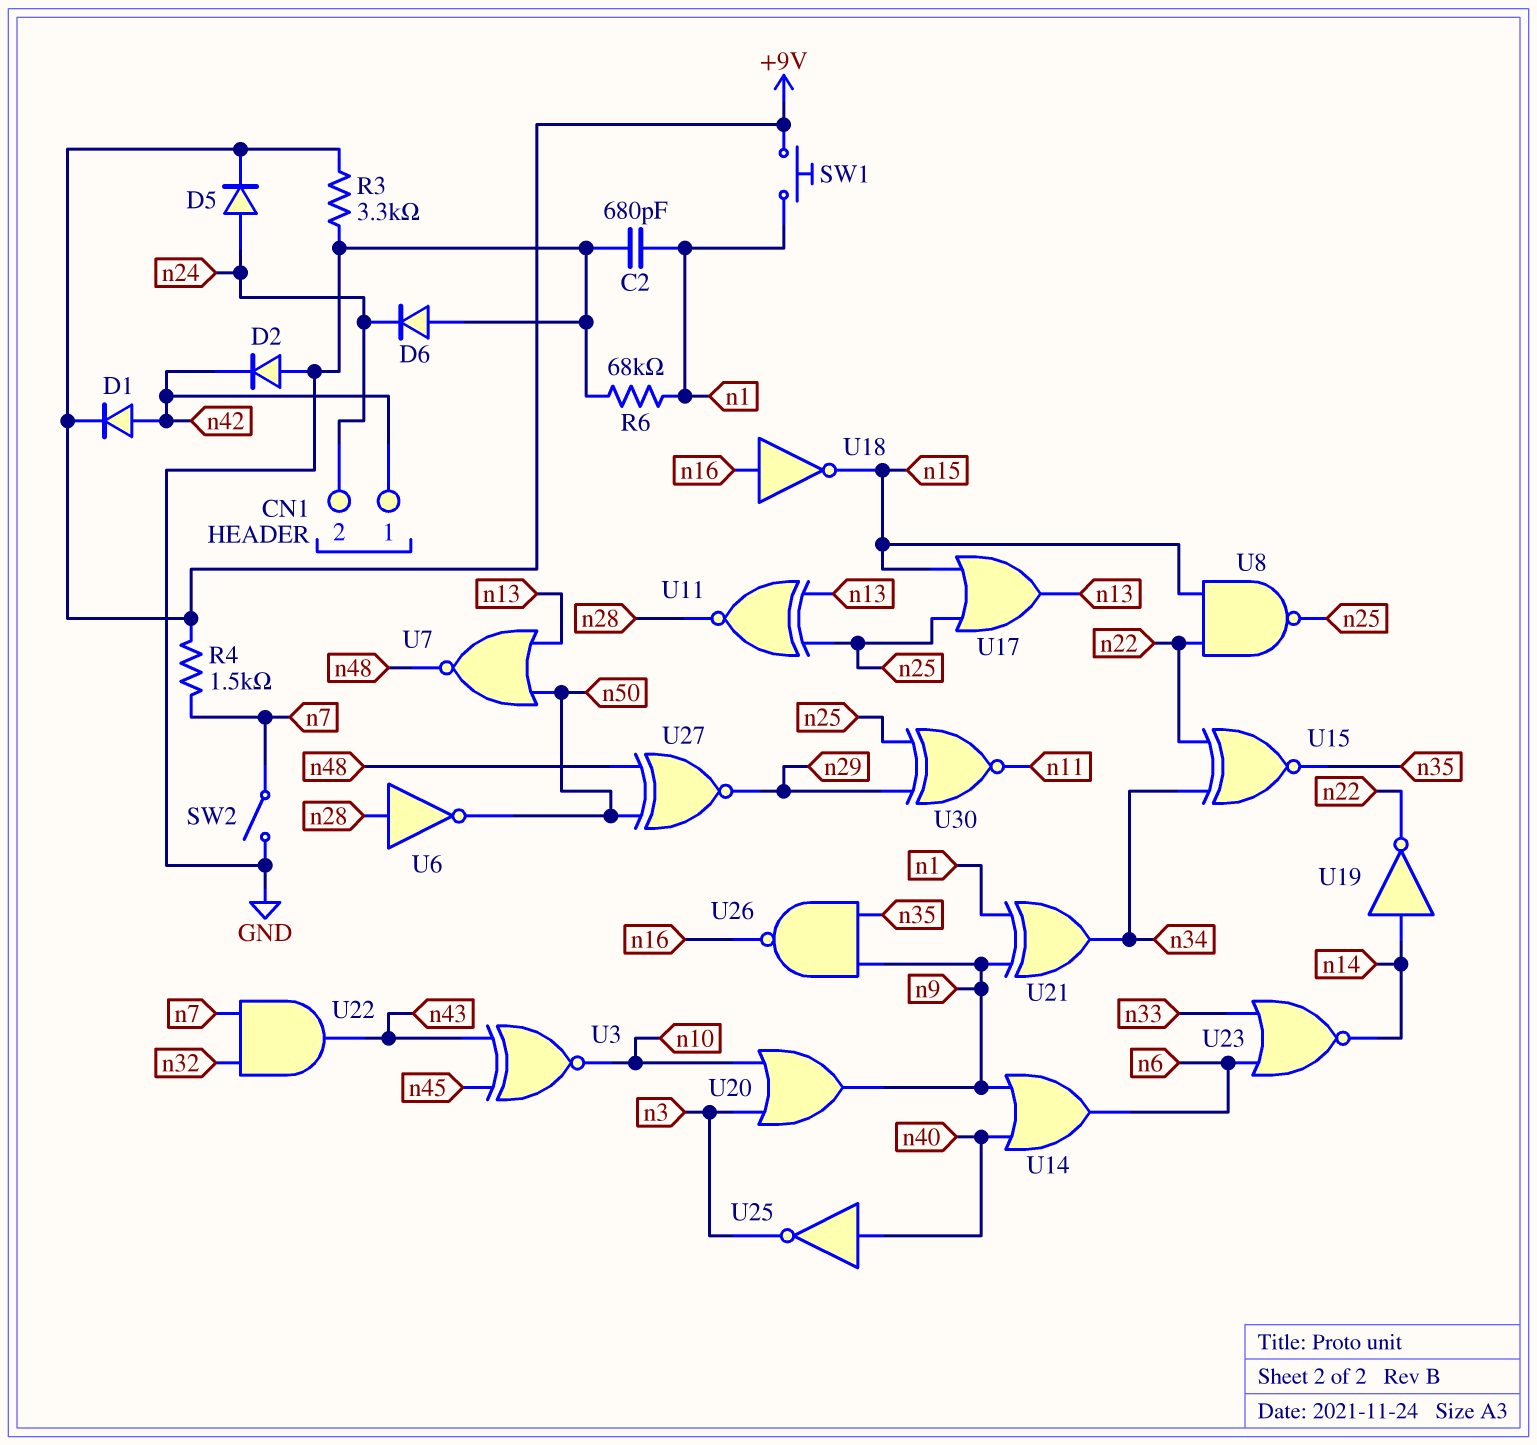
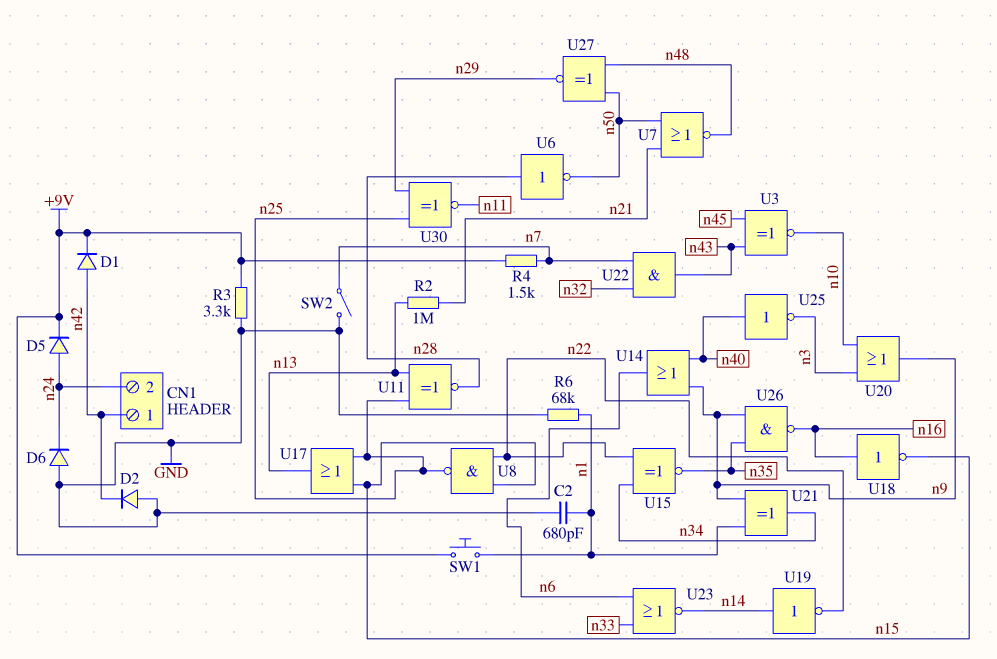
R2: none -> 1M (n13, n21)
U7: NOR (in n13, in n50, out n48) -> NOR (in n21, in n50, out n48)

